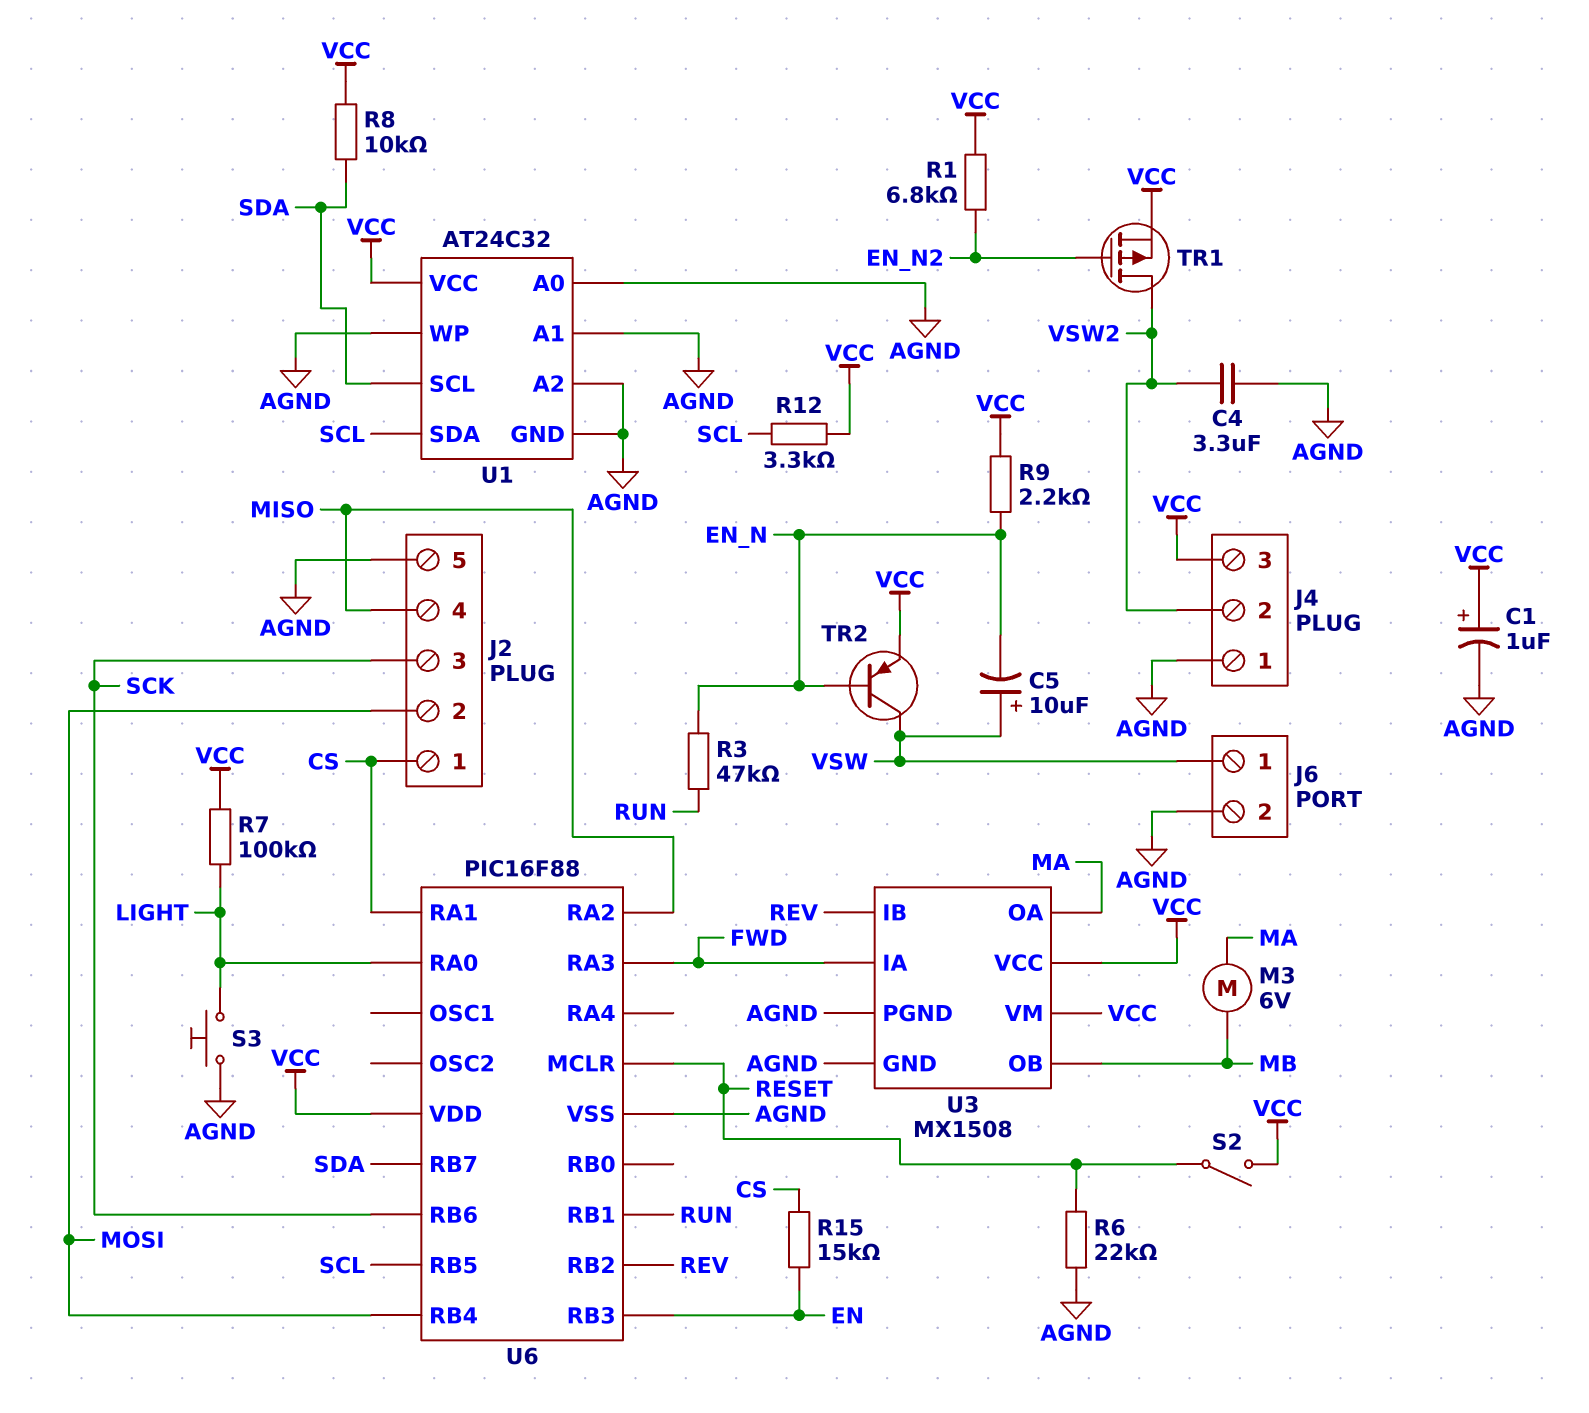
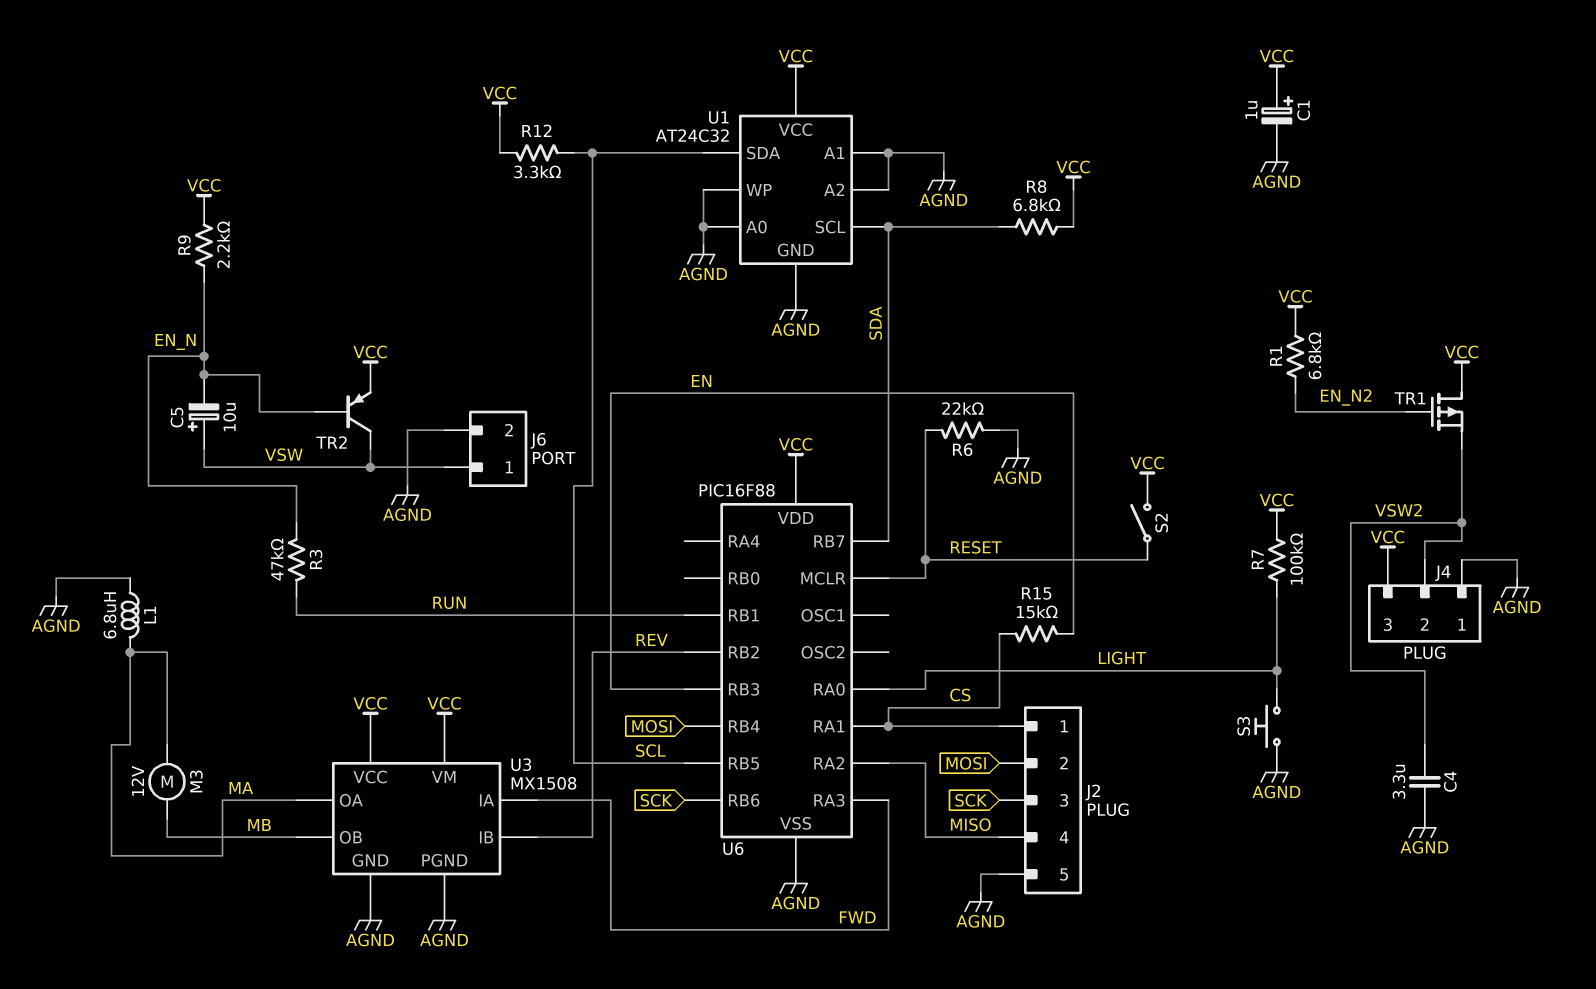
L1: none -> 6.8uH (AGND, MA)
M3: motor 6V (MA, MB) -> motor 12V (MA, MB)
R8: 10k (SDA, VCC) -> 6.8k (SDA, VCC)
TR1: PMOS (G EN_N2, D VSW2, S VCC) -> PMOS (G EN_N2, D VCC, S VSW2)

